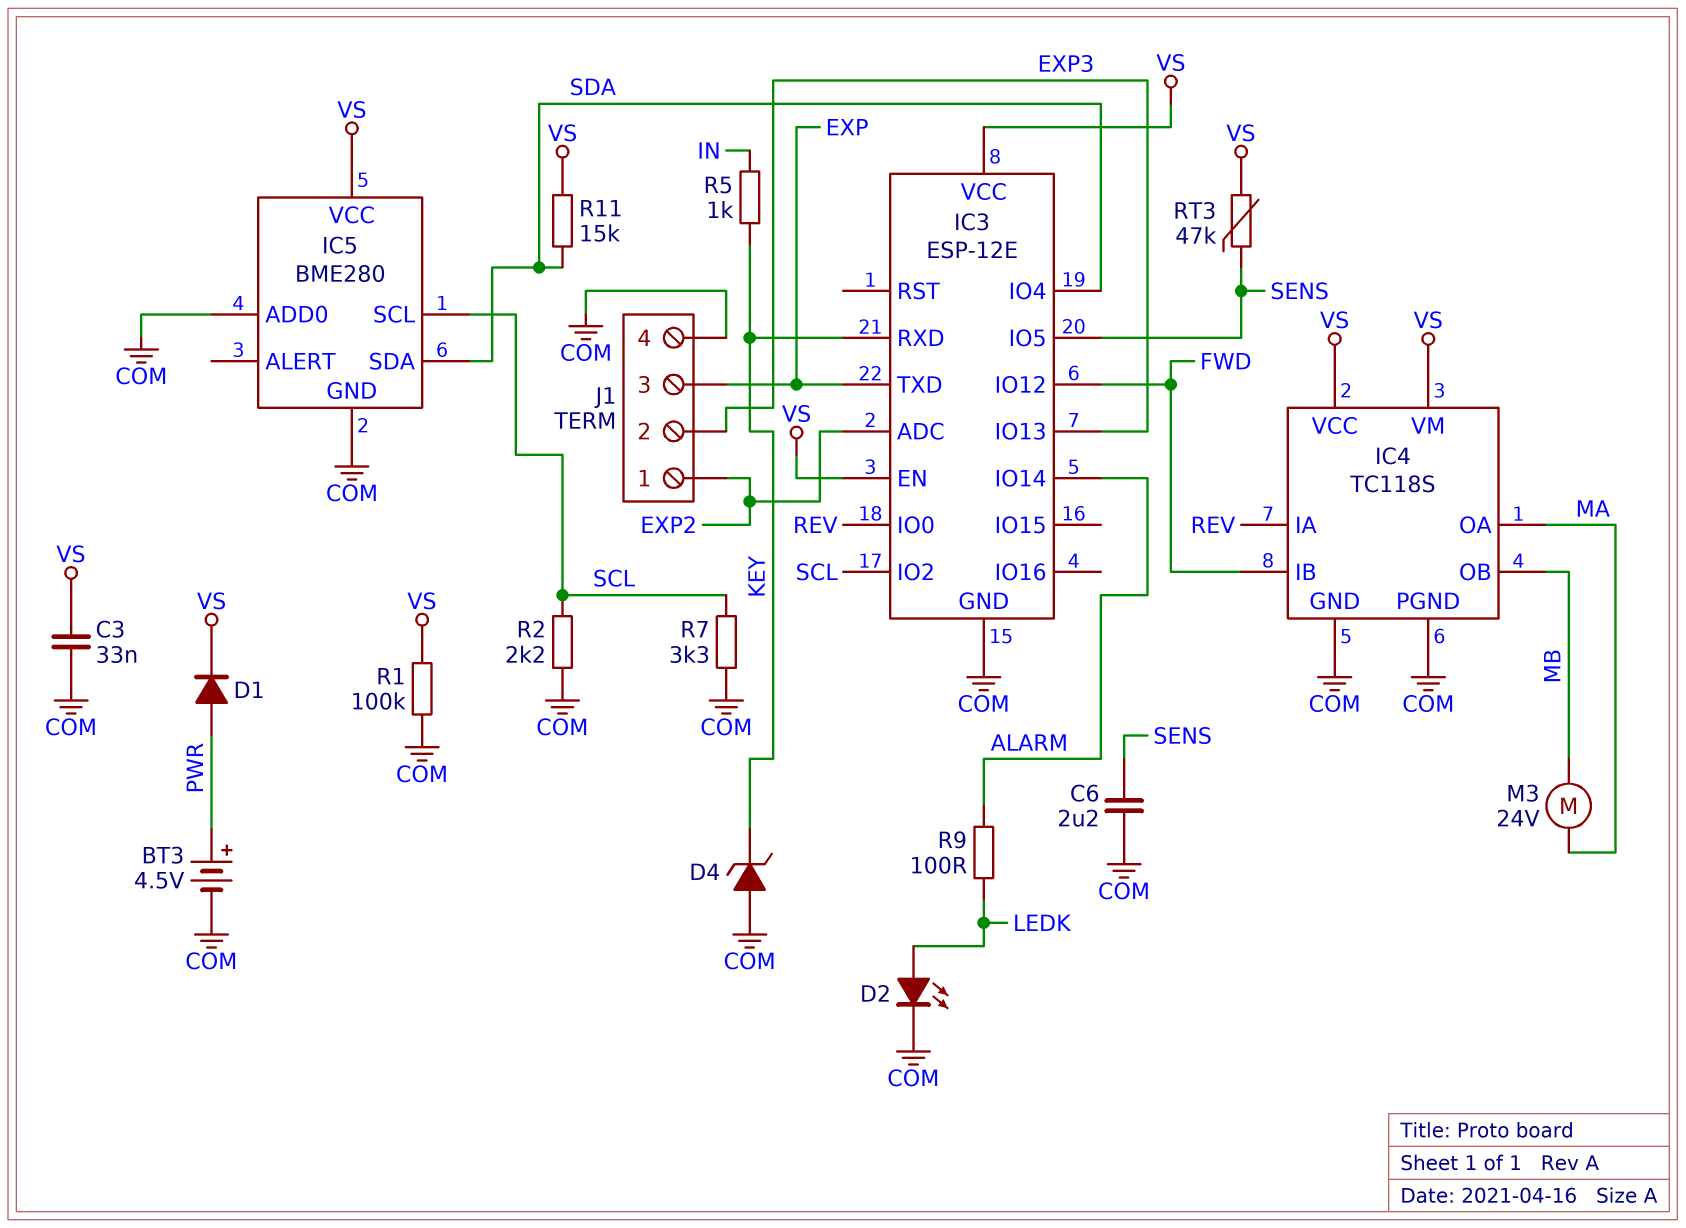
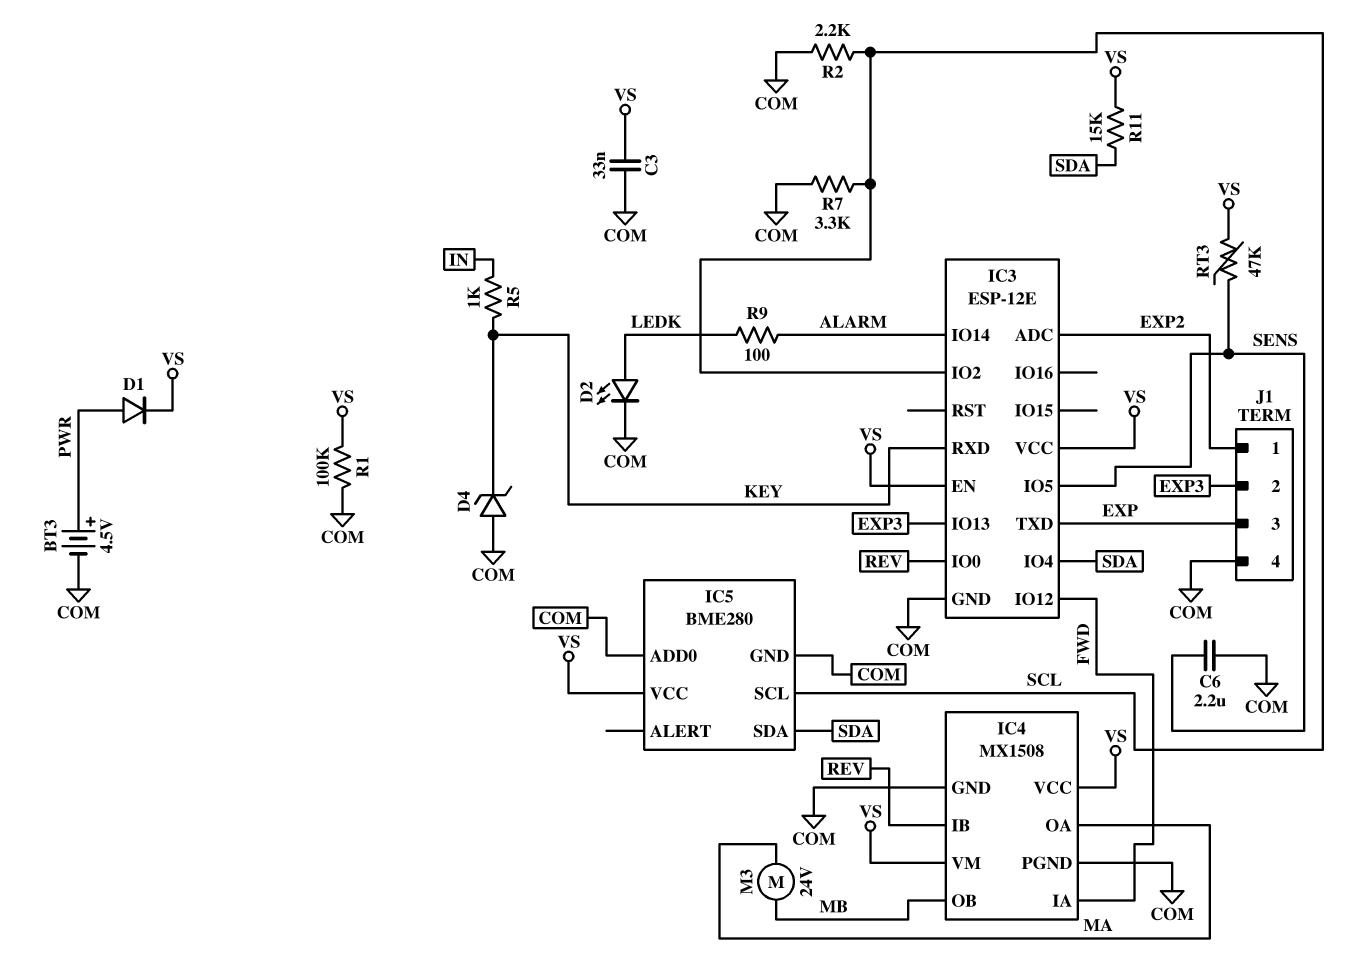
IC4: TC118S -> MX1508
IC4 pin IA: REV -> FWD
IC4 pin IB: FWD -> REV

